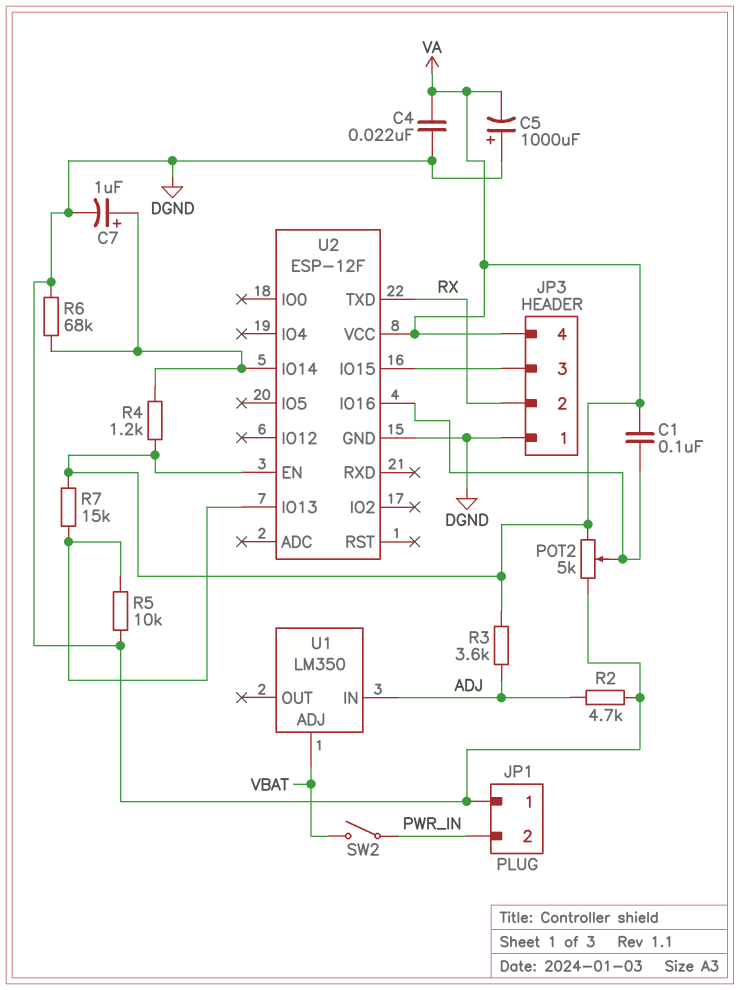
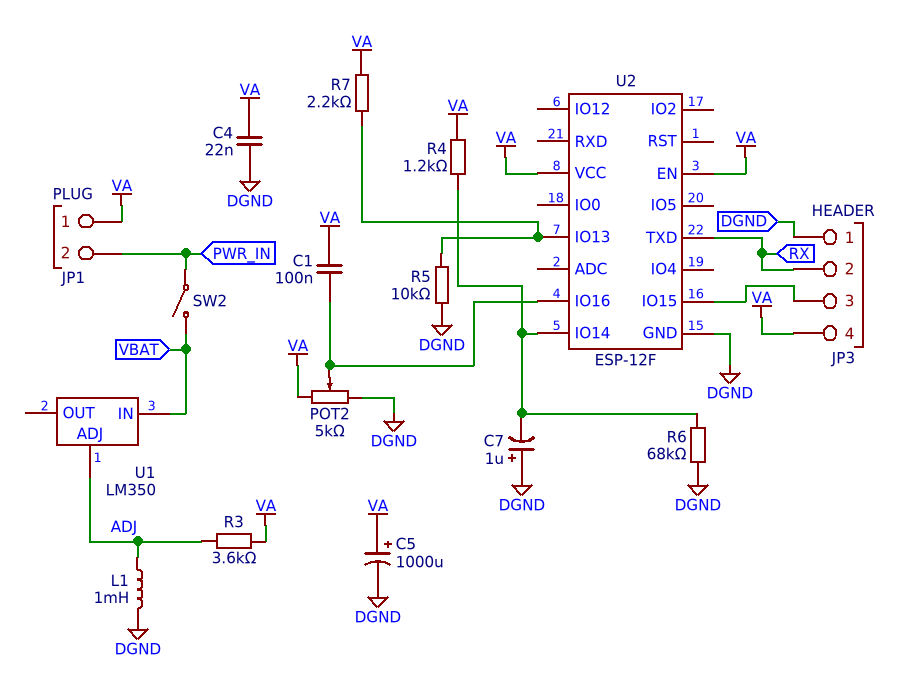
C5: 1000uF (plus DGND, minus VA) -> 1000uF (plus VA, minus DGND)
C7: 1uF (plus U2/IO14, minus DGND) -> 1uF (plus DGND, minus U2/IO14)
JP1 pin 1: DGND -> VA
L1: none -> 1mH (ADJ, DGND)
R2: 4.7k (ADJ, DGND) -> none
R7: 15k (U2/IO13, VA) -> 2.2k (U2/IO13, VA)
U1 pin ADJ: VBAT -> ADJ
U1 pin IN: ADJ -> VBAT

